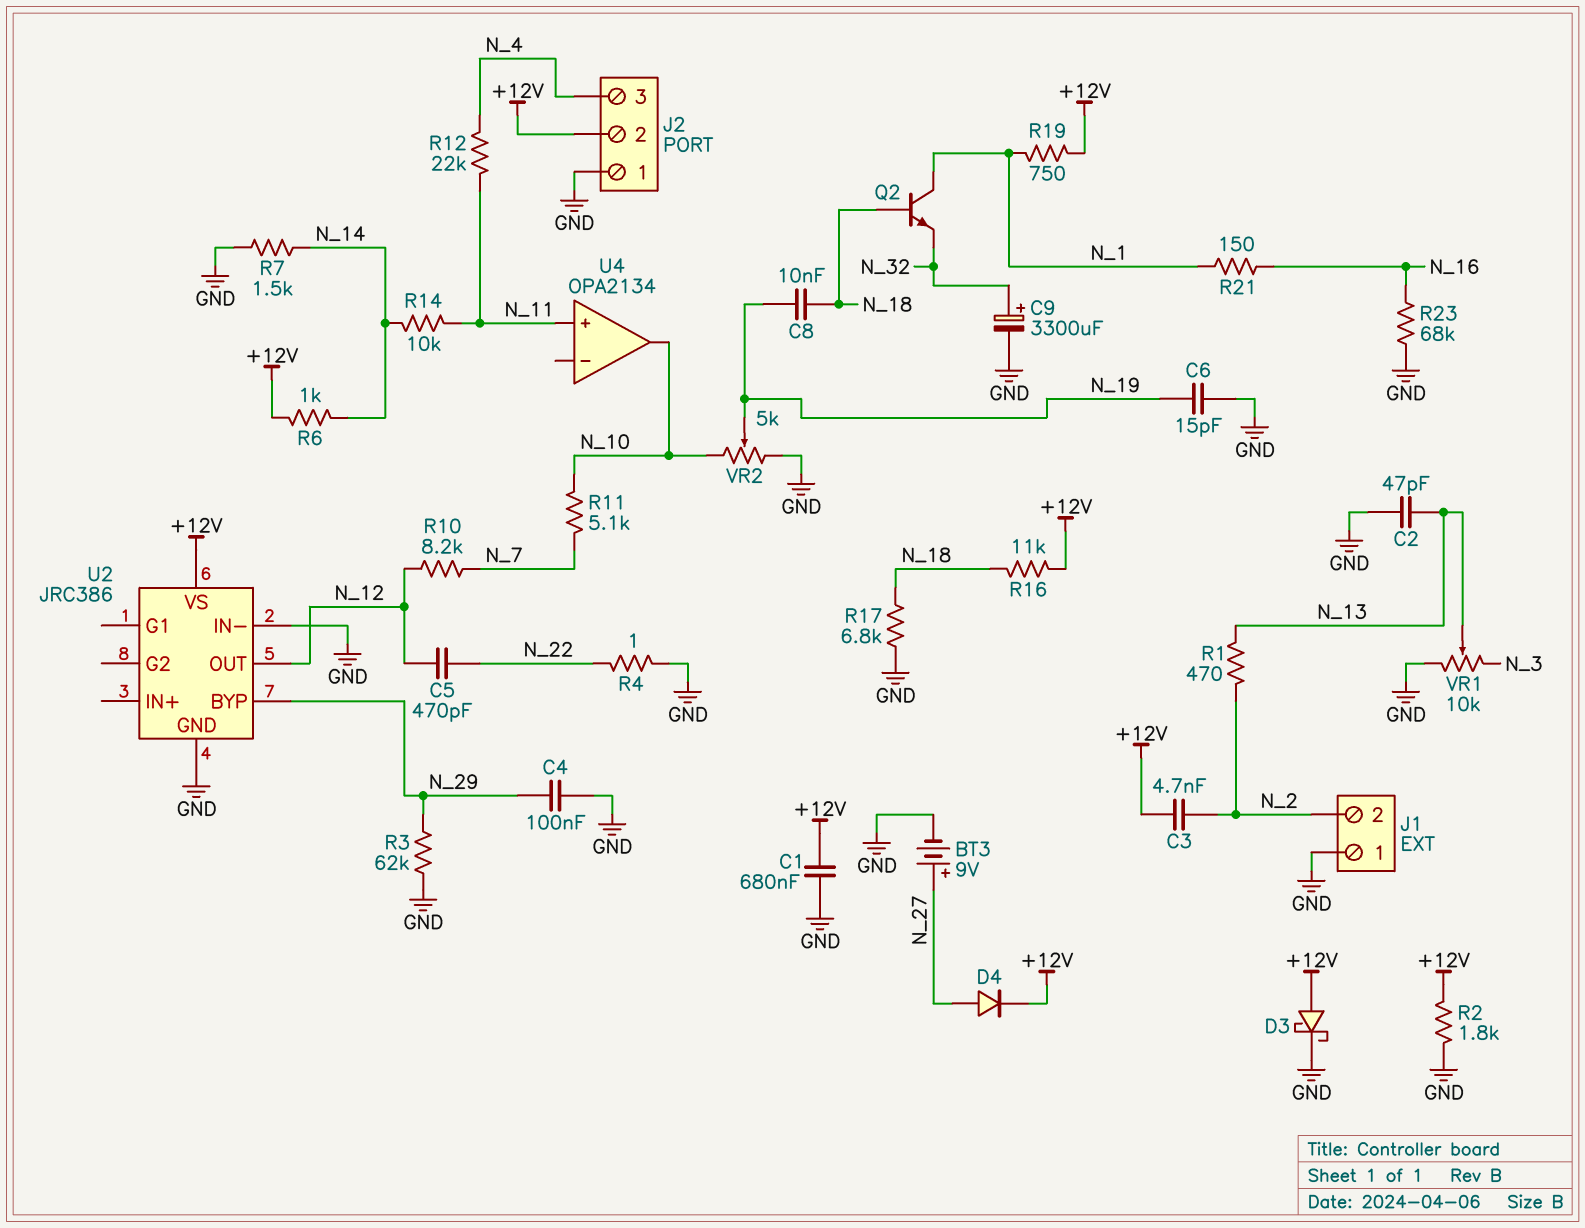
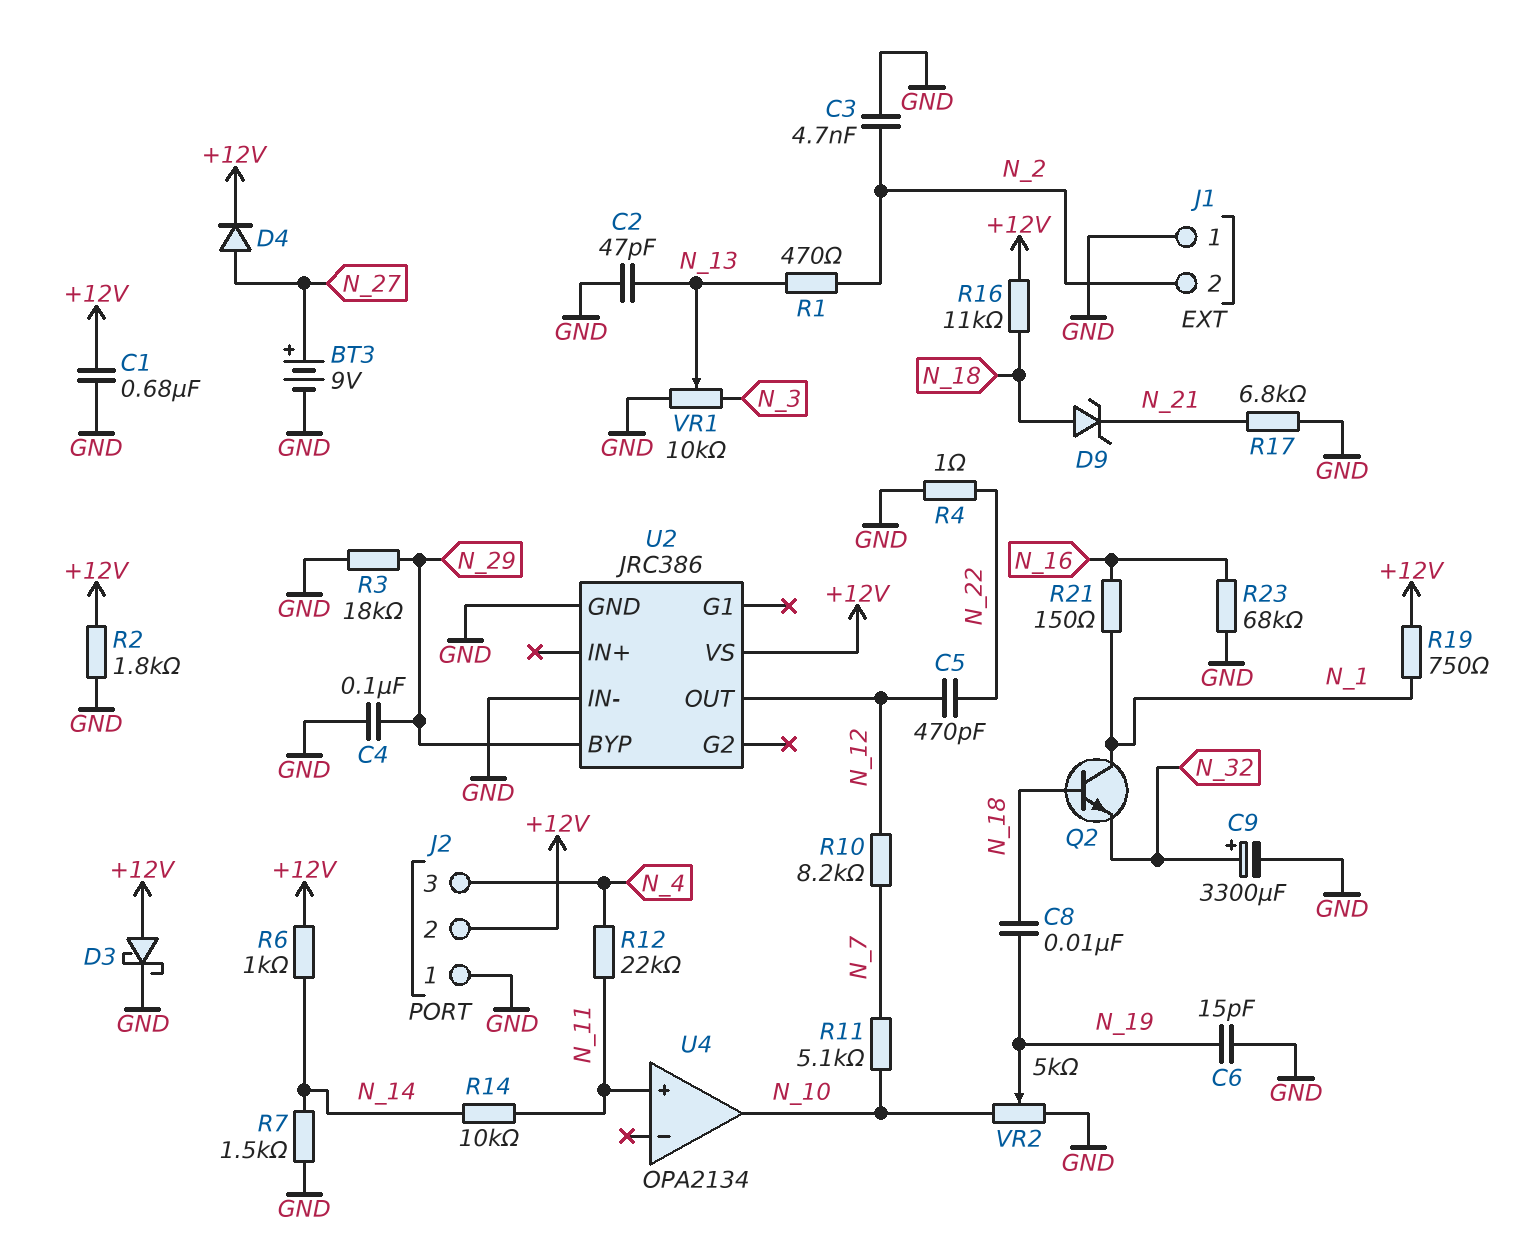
C3: 4.7nF (+12V, N_2) -> 4.7nF (GND, N_2)
D9: none -> zener (A N_18, K N_21)
R3: 62k (GND, N_29) -> 18k (GND, N_29)
R17: 6.8k (GND, N_18) -> 6.8k (GND, N_21)

